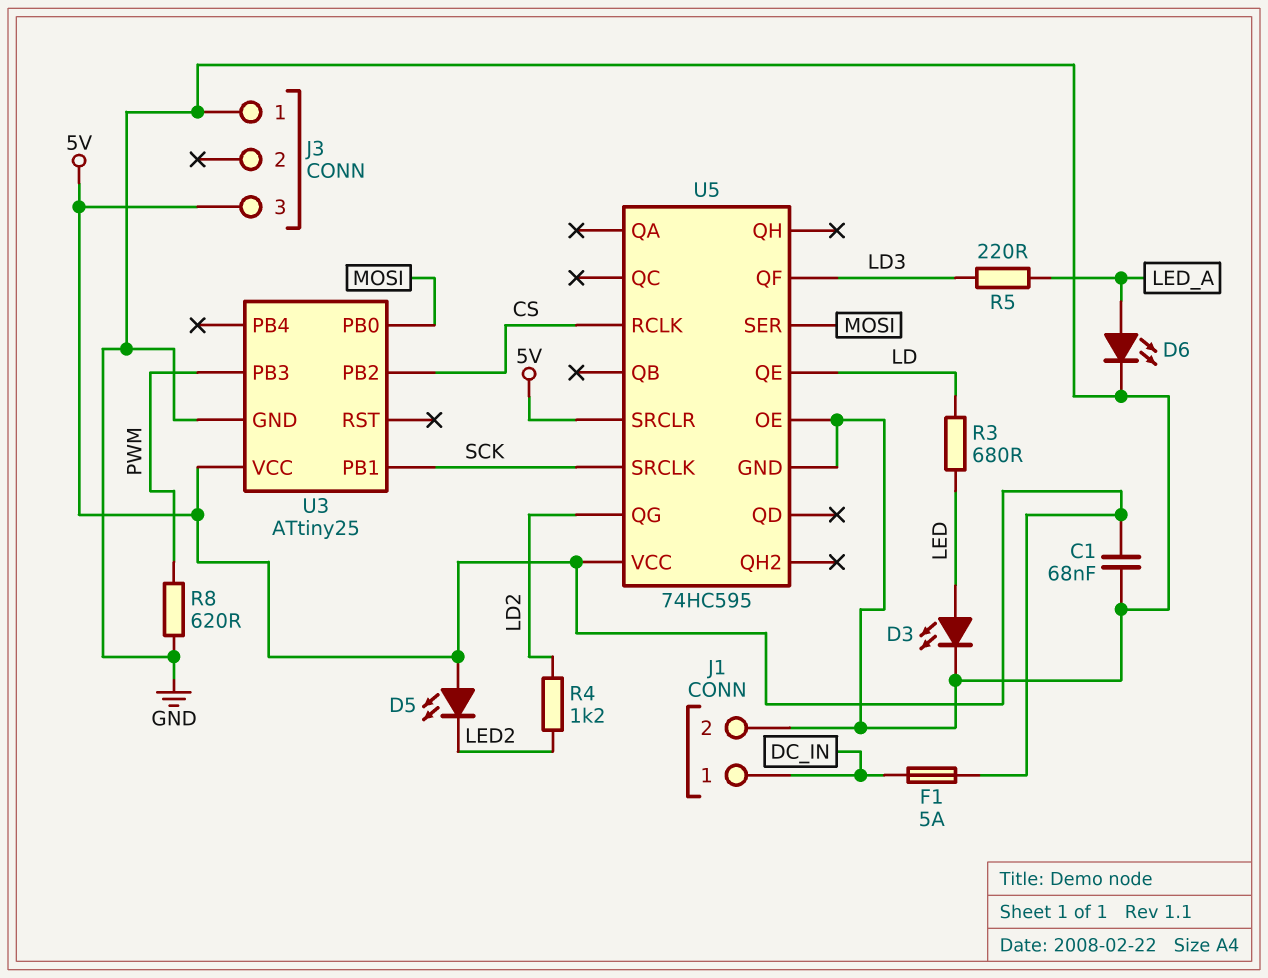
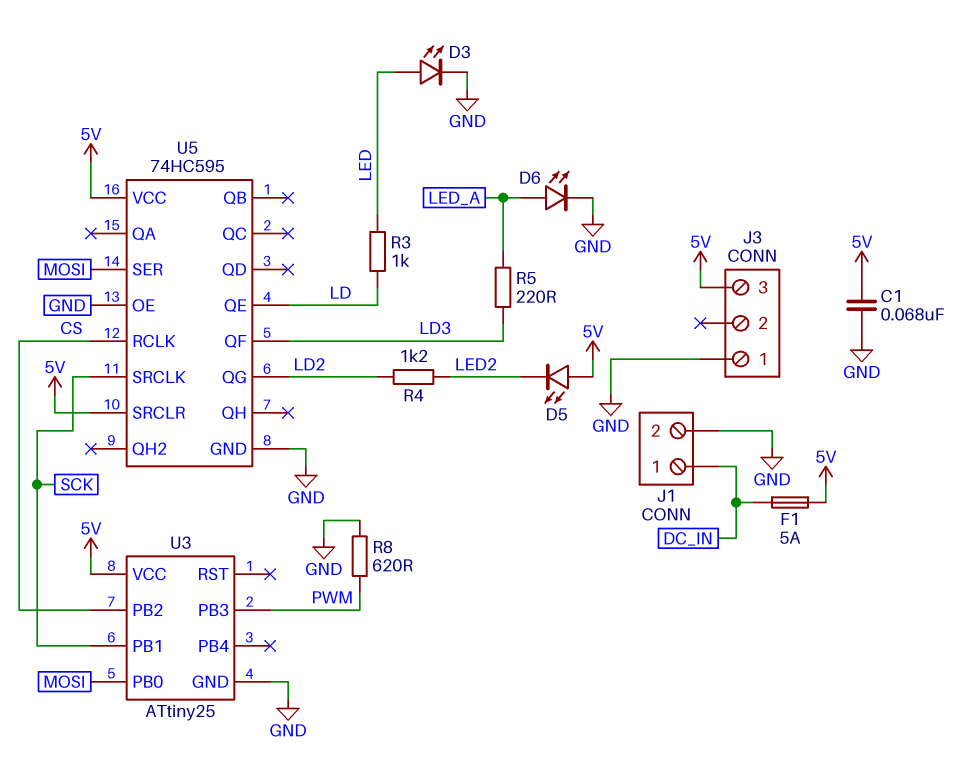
R3: 680 (LD, LED) -> 1k (LD, LED)

